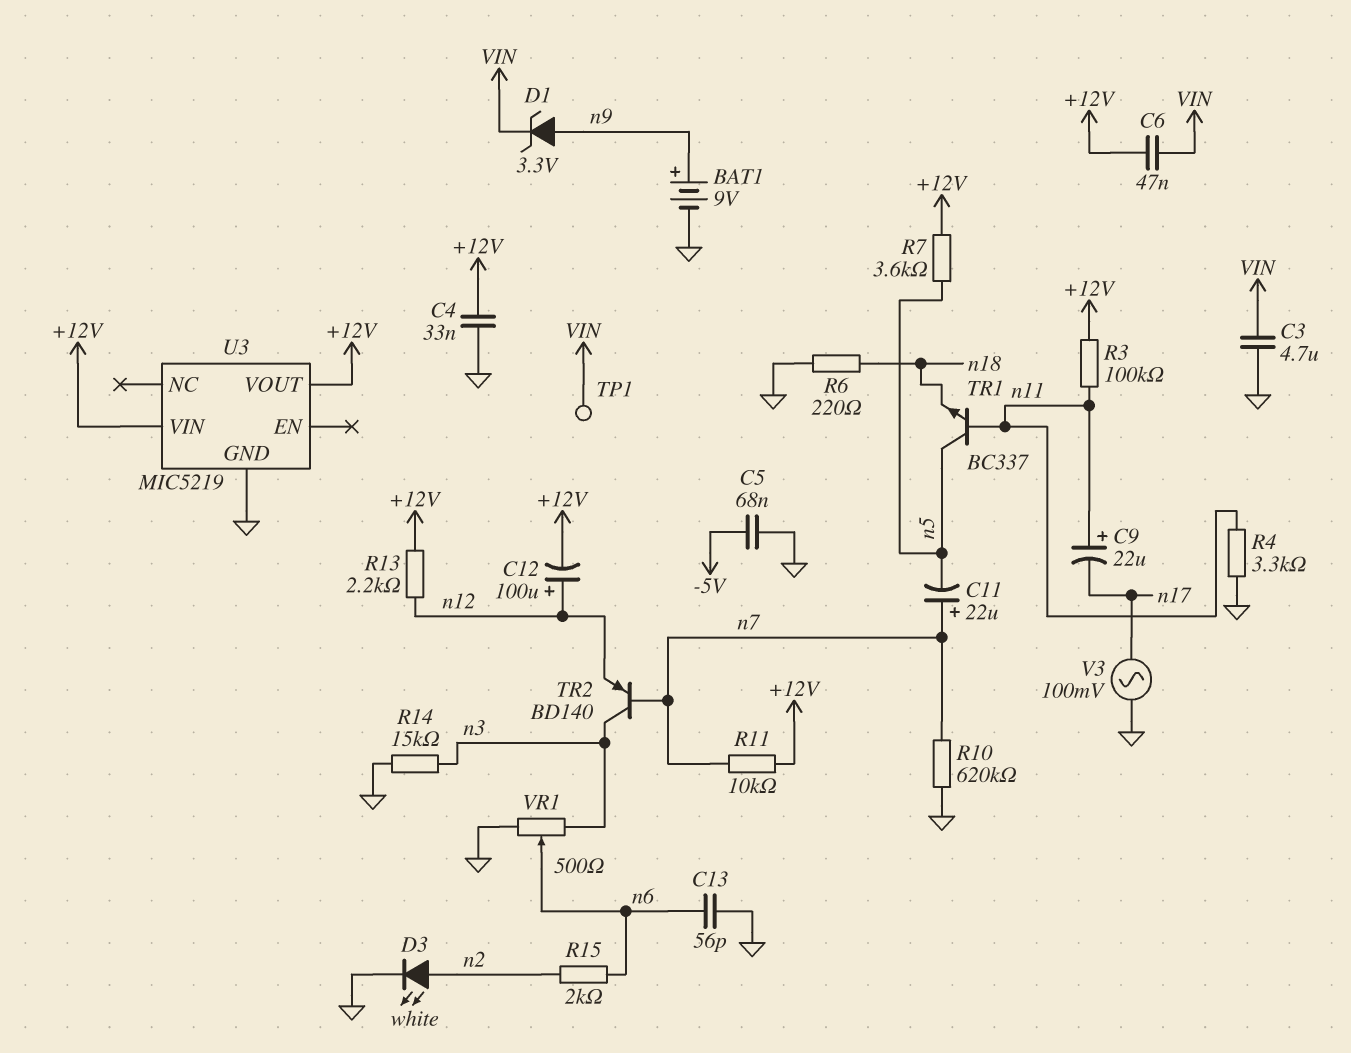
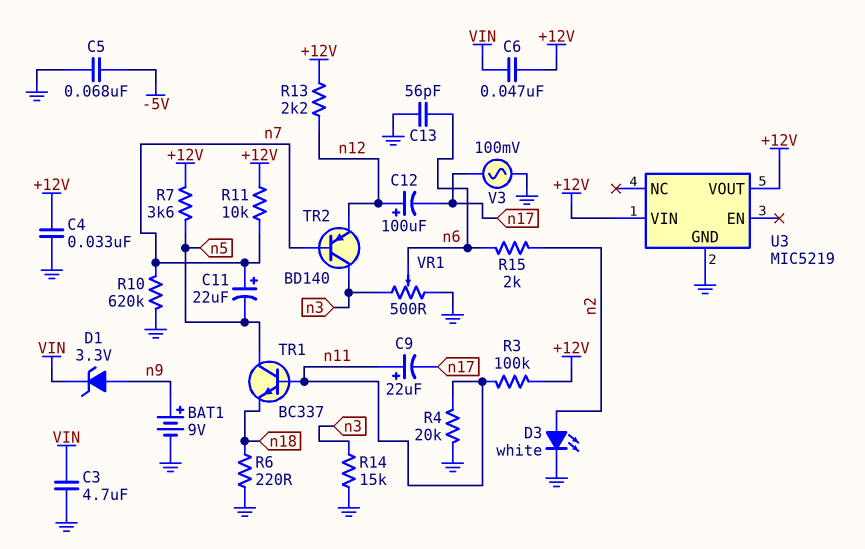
C12: 100uF (plus n12, minus +12V) -> 100uF (plus n12, minus n17)
R4: 3.3k (GND, n11) -> 20k (GND, n11)
TP1: test point (VIN) -> none

